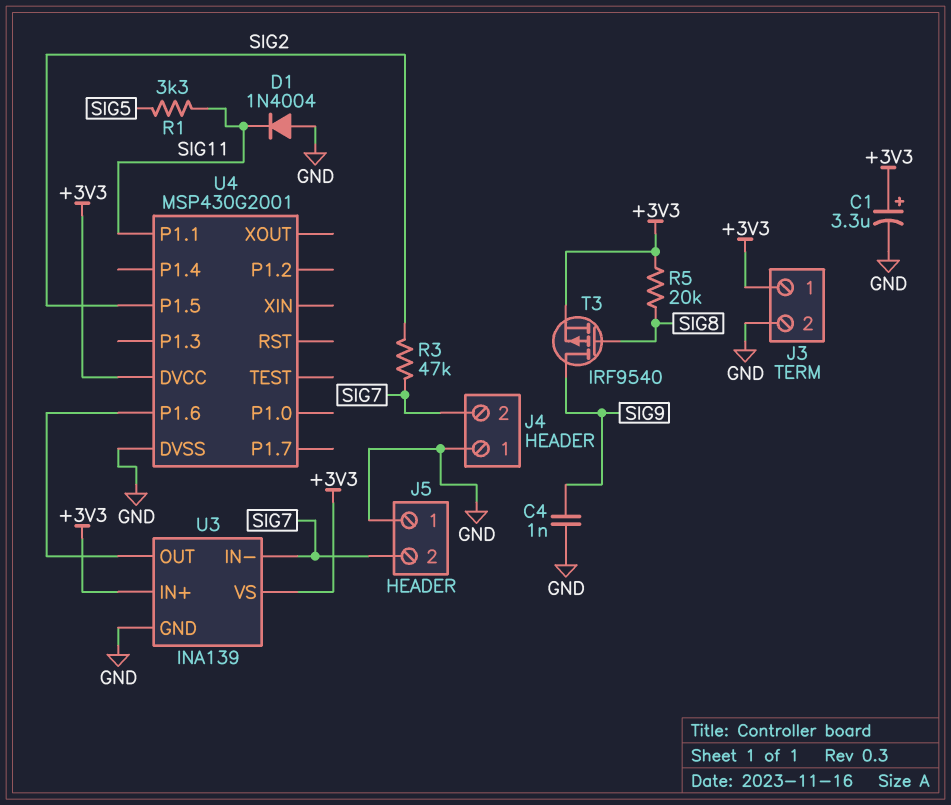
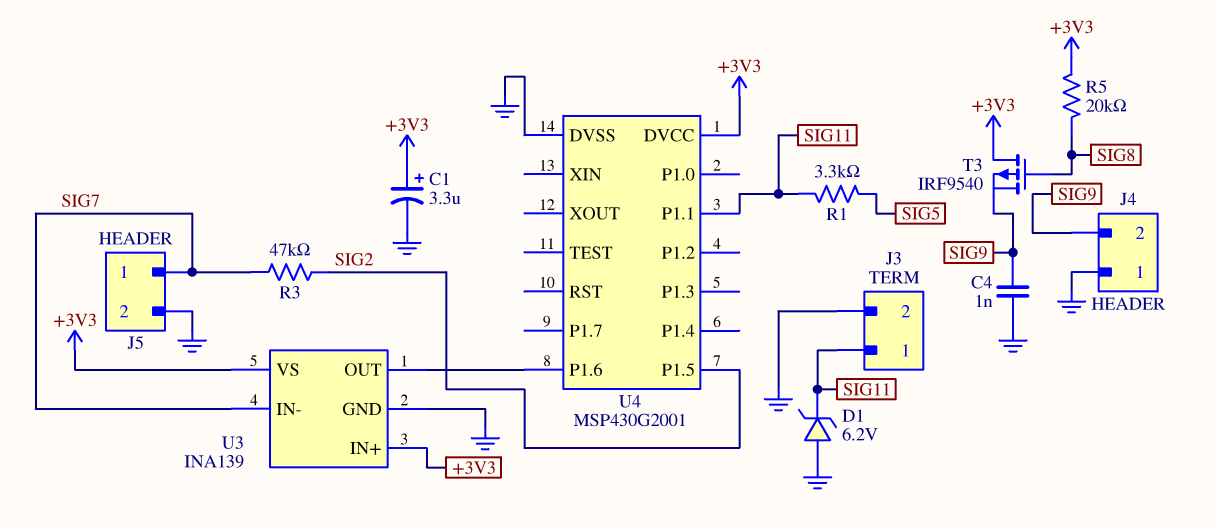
D1: diode 1N4004 (A GND, K SIG11) -> zener 6.2V (A GND, K SIG11)
J3 pin 1: +3V3 -> SIG11
J4 pin 2: SIG7 -> SIG9
J5 pin 1: GND -> SIG7
J5 pin 2: SIG7 -> GND
T3: PMOS IRF9540 (G SIG8, D SIG9, S +3V3) -> PMOS IRF9540 (G SIG8, D +3V3, S SIG9)

